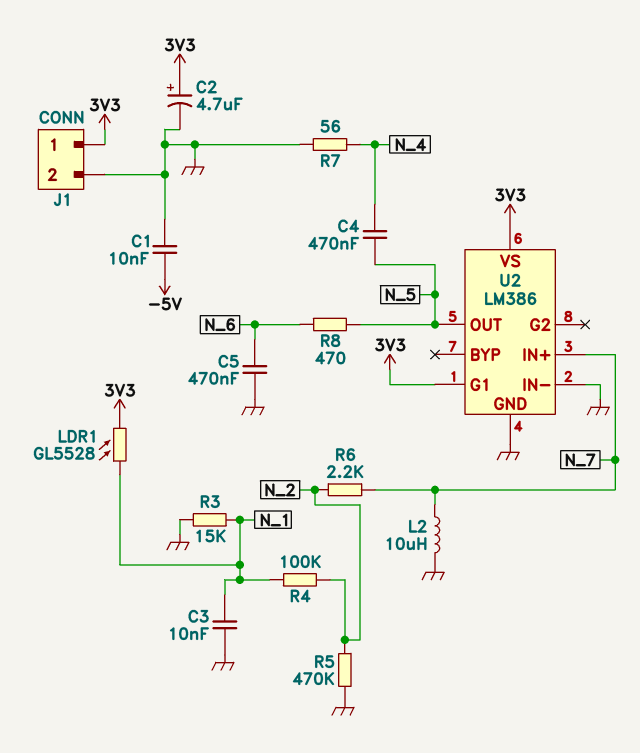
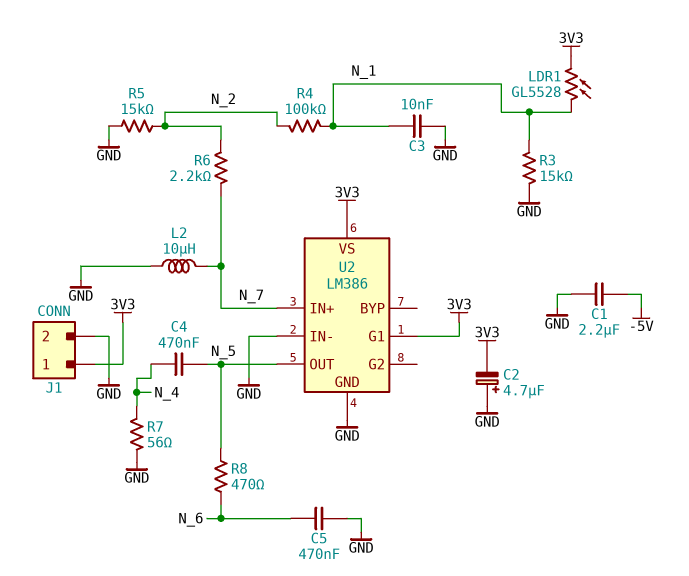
C1: 10nF (-5V, GND) -> 2.2uF (-5V, GND)
C2: 4.7uF (plus 3V3, minus GND) -> 4.7uF (plus GND, minus 3V3)
R5: 470k (GND, N_2) -> 15k (GND, N_2)

